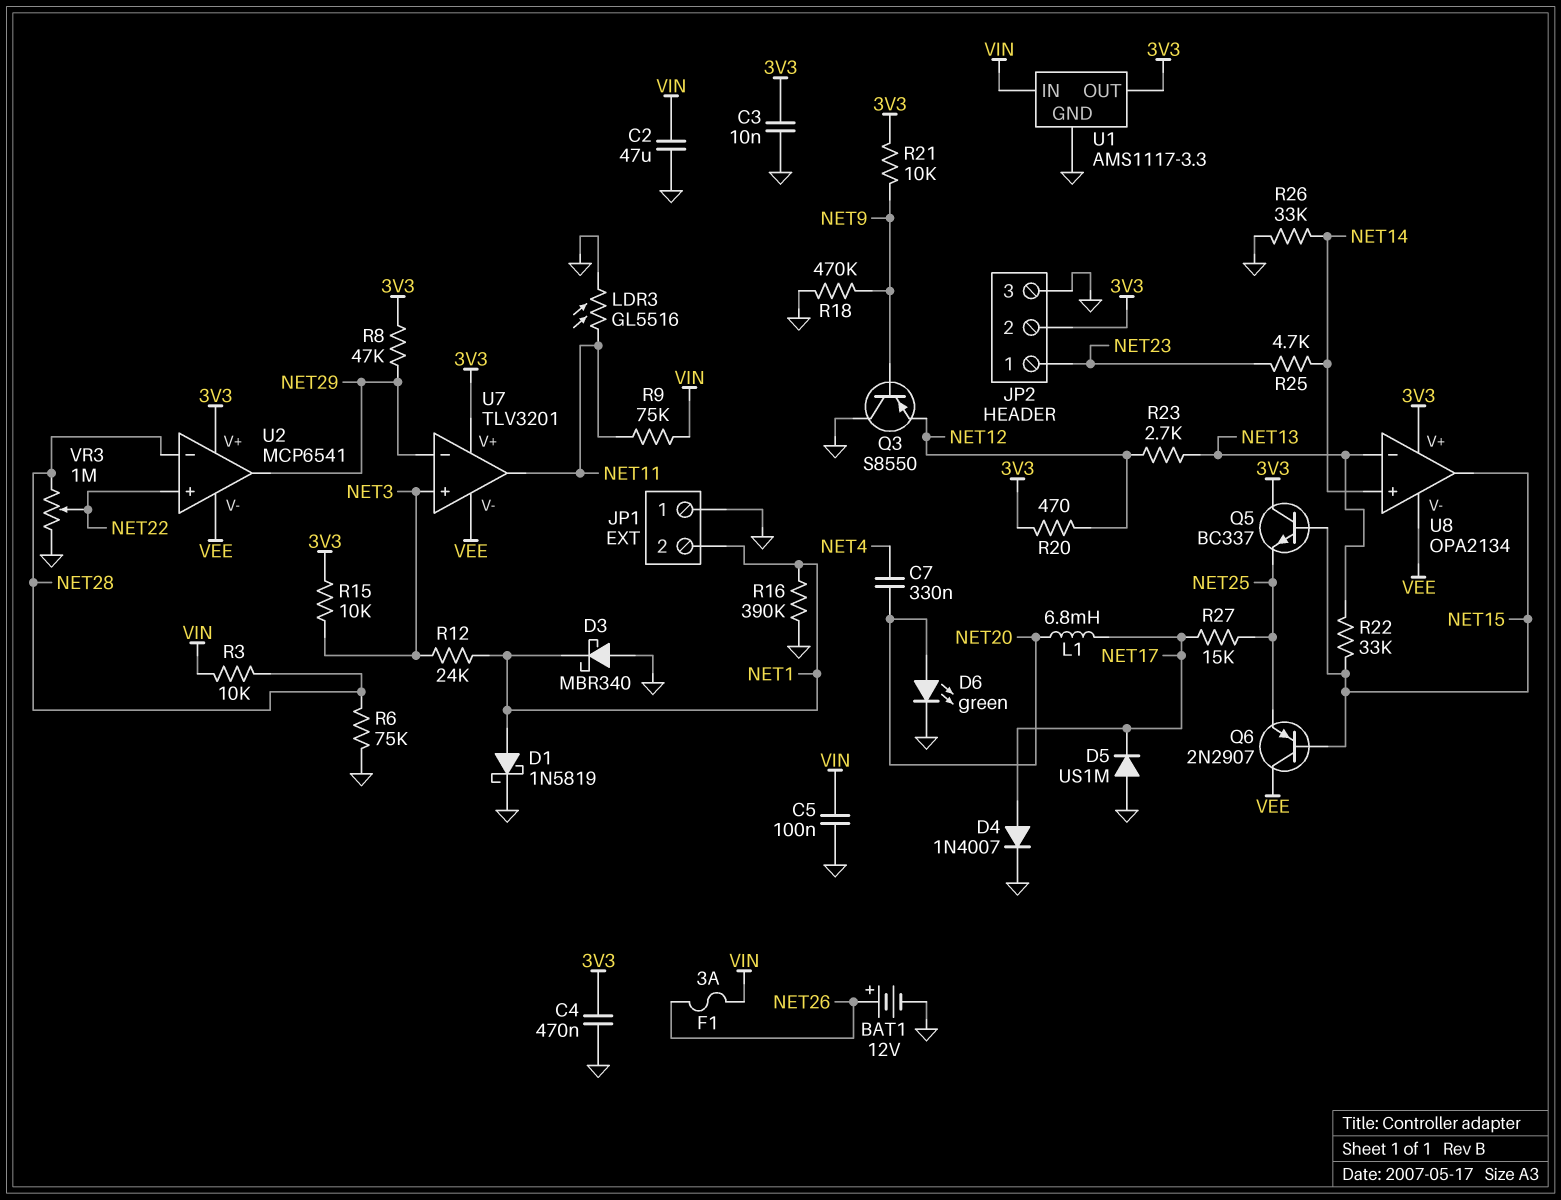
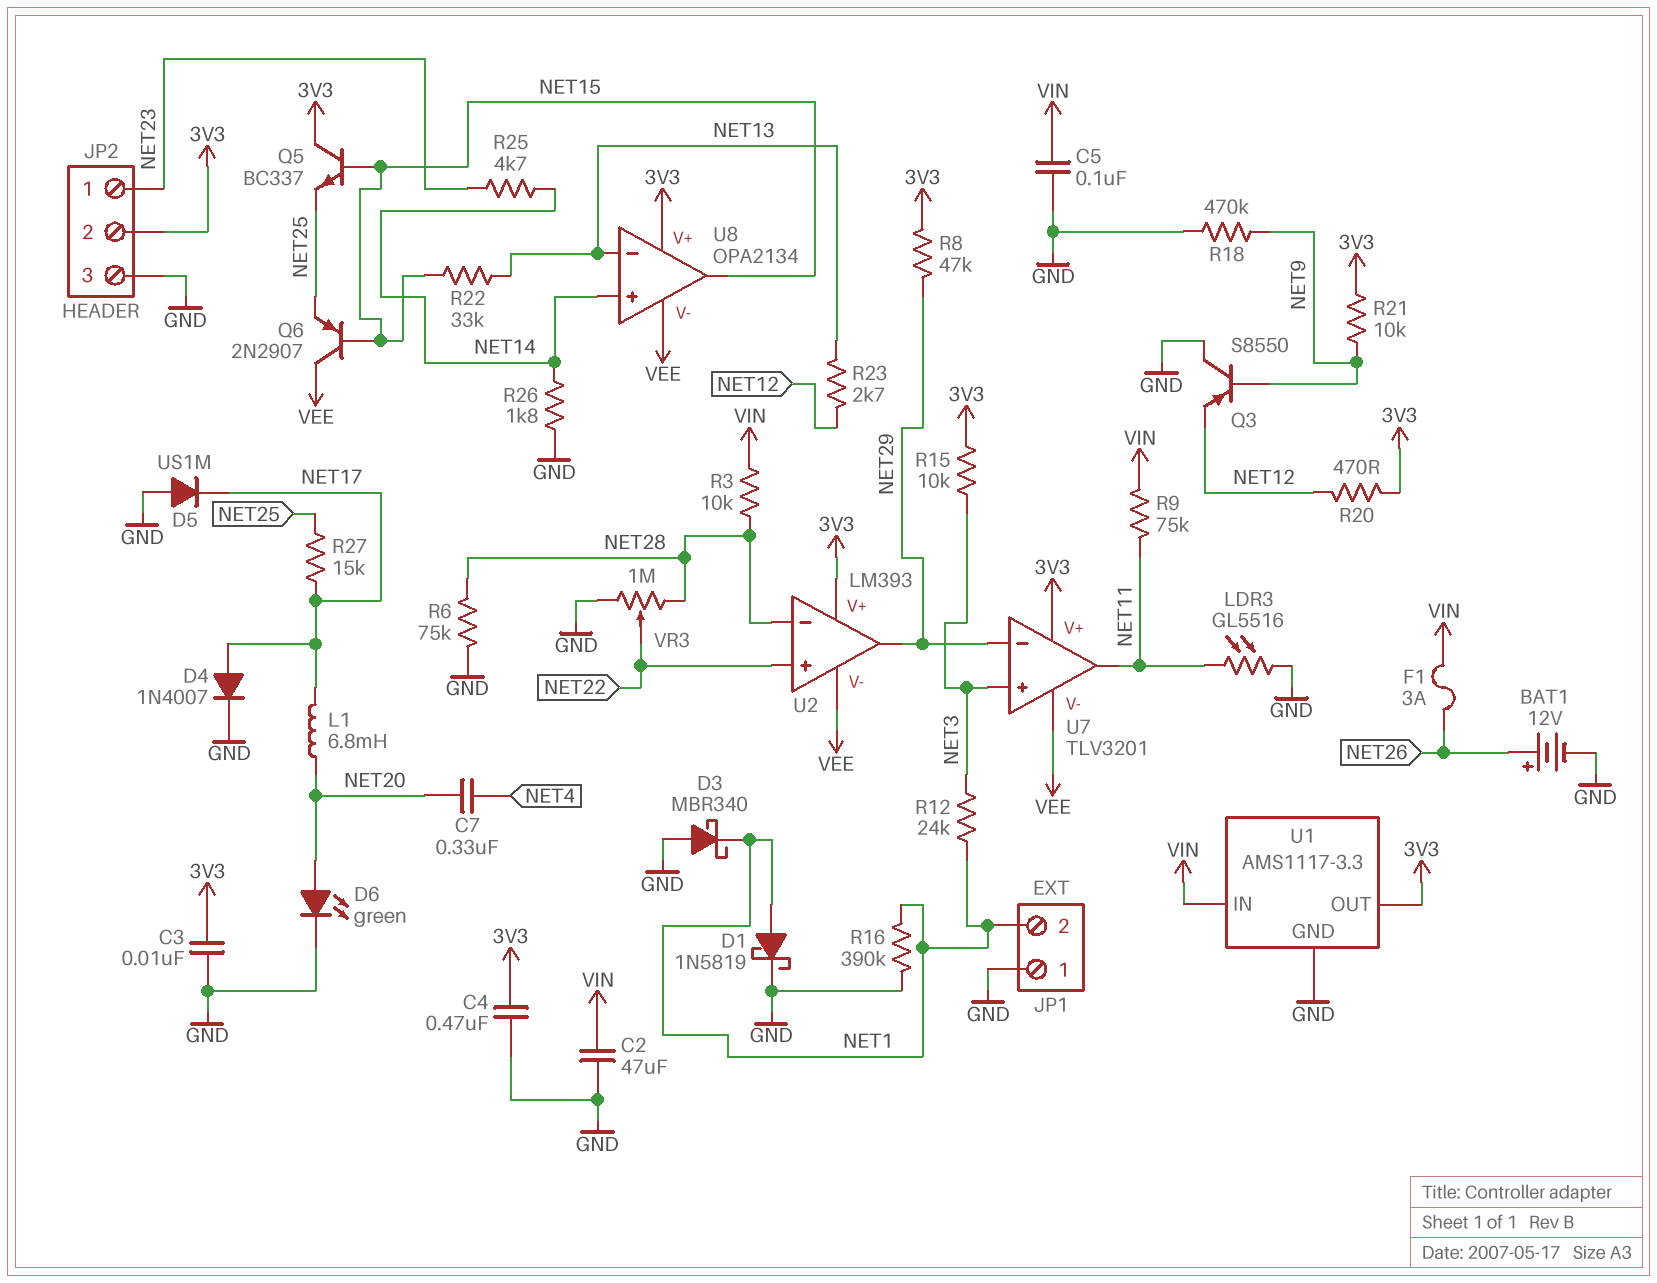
R26: 33k (GND, NET14) -> 1.8k (GND, NET14)
U2: MCP6541 -> LM393

